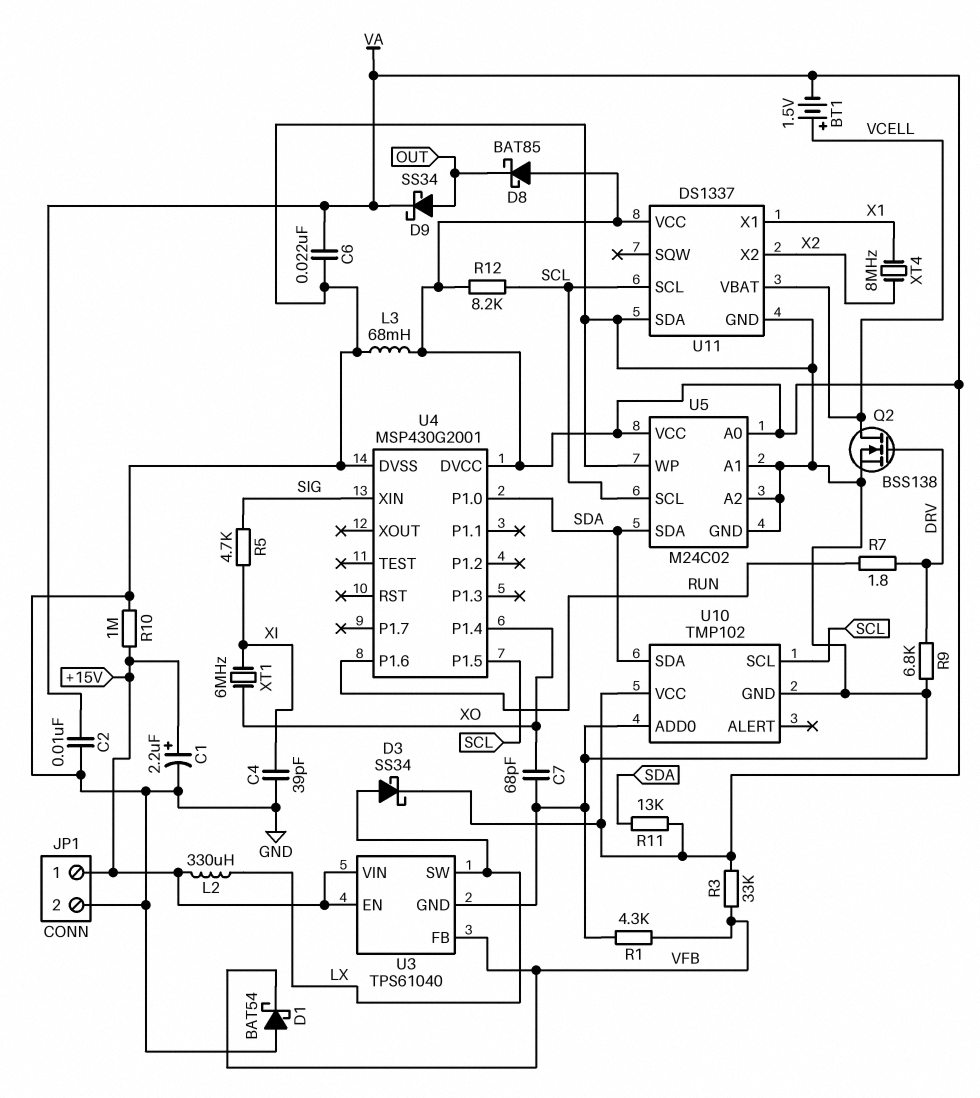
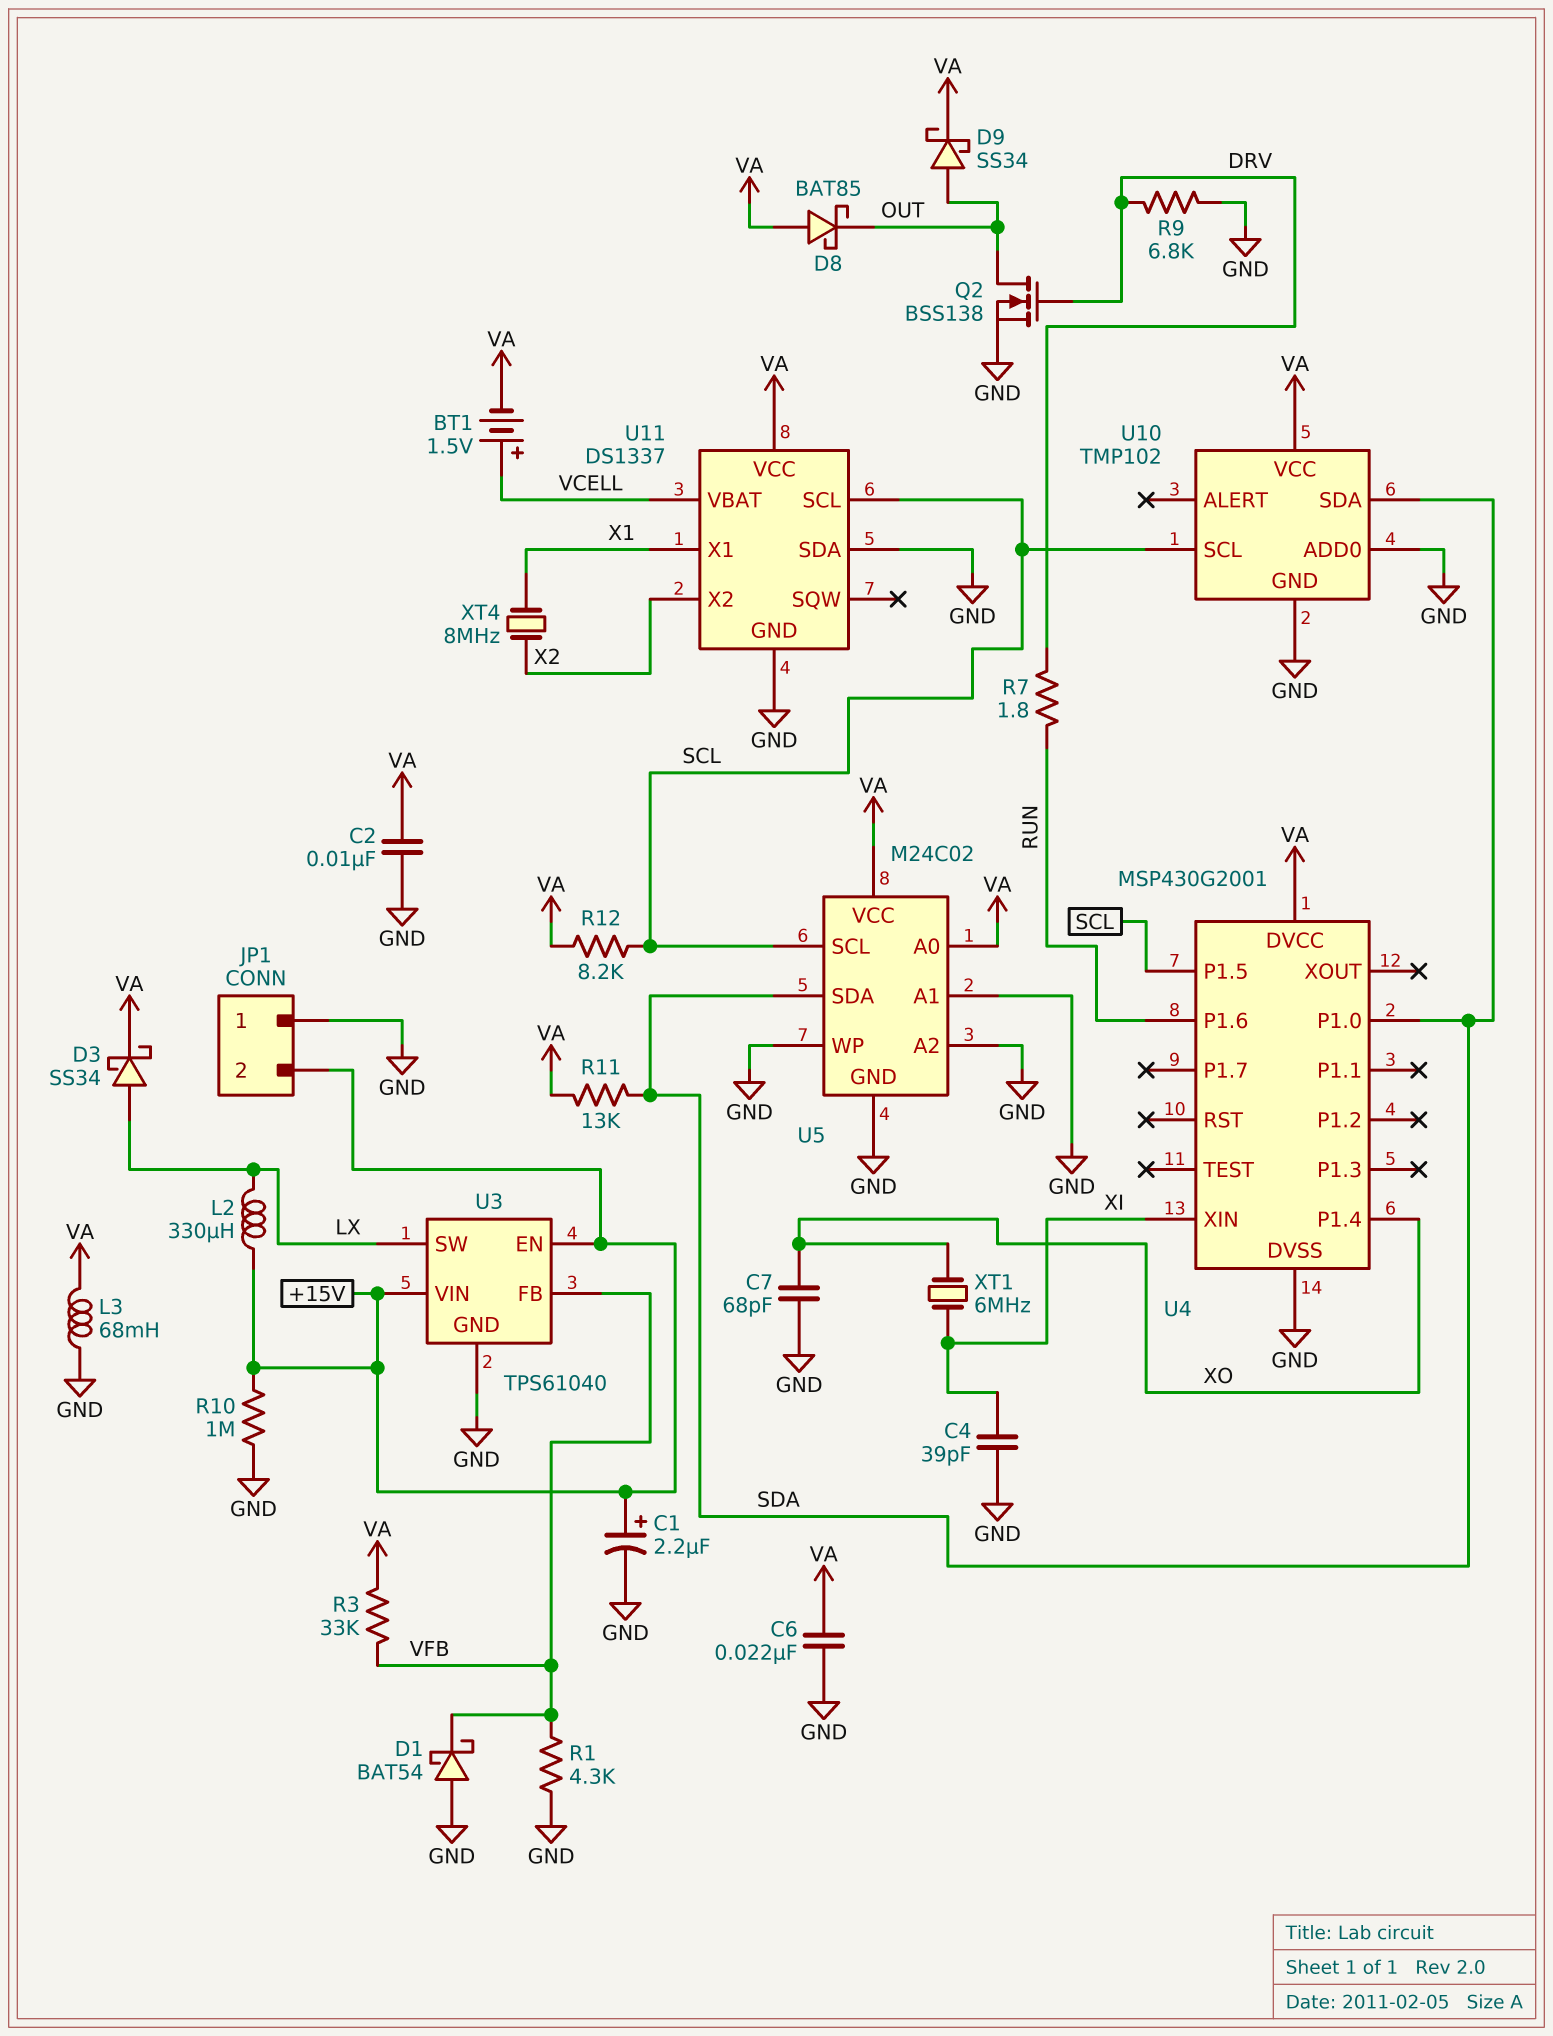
JP1 pin 1: +15V -> GND
JP1 pin 2: GND -> +15V
Q2: NMOS BSS138 (G DRV, D VCELL, S GND) -> NMOS BSS138 (G DRV, D OUT, S GND)
R5: 4.7k (SIG, XI) -> none
U4 pin XIN: SIG -> XI

